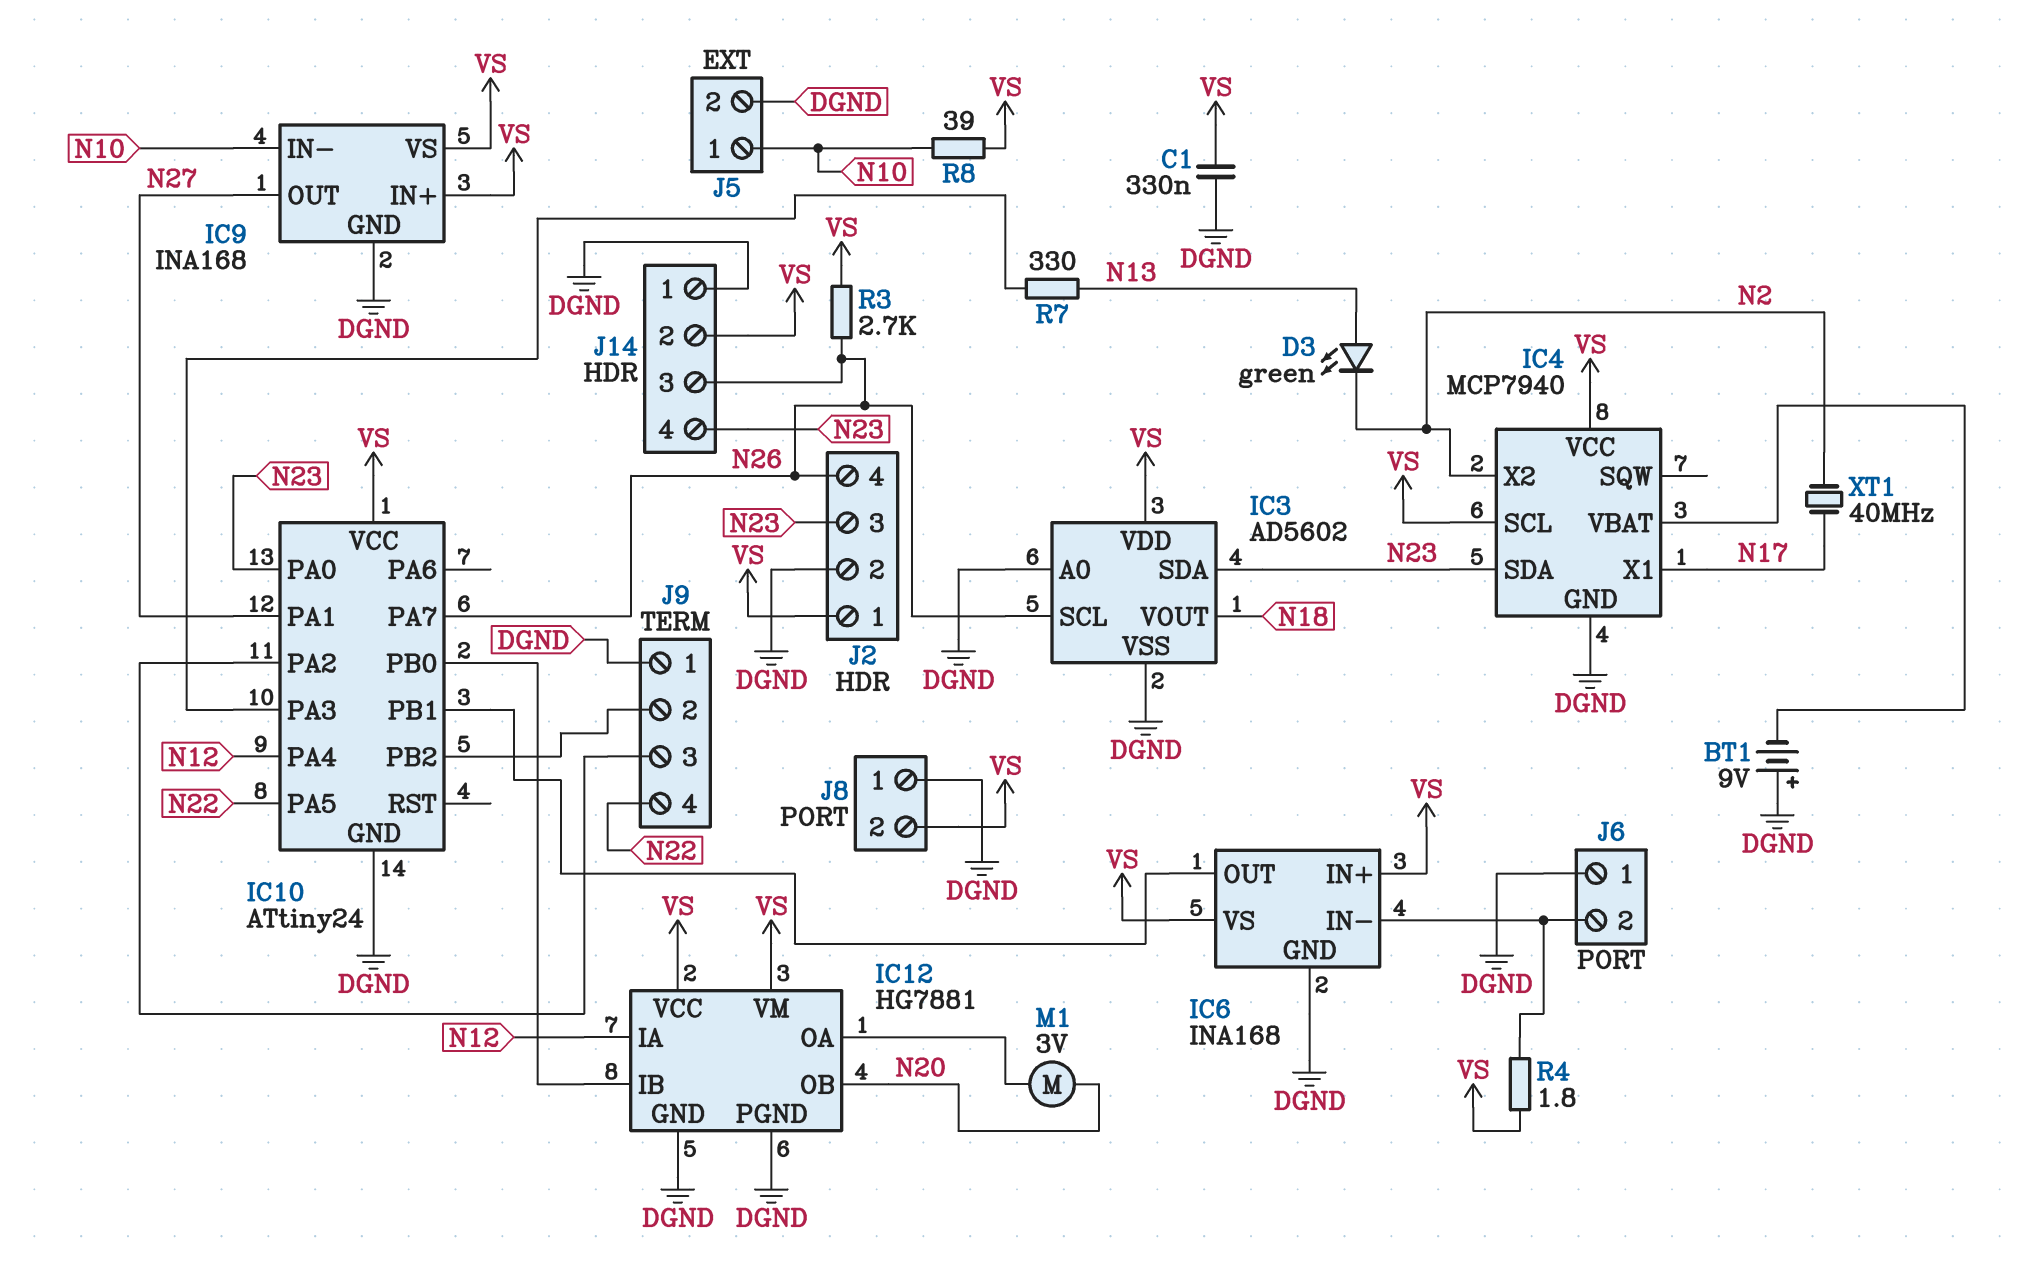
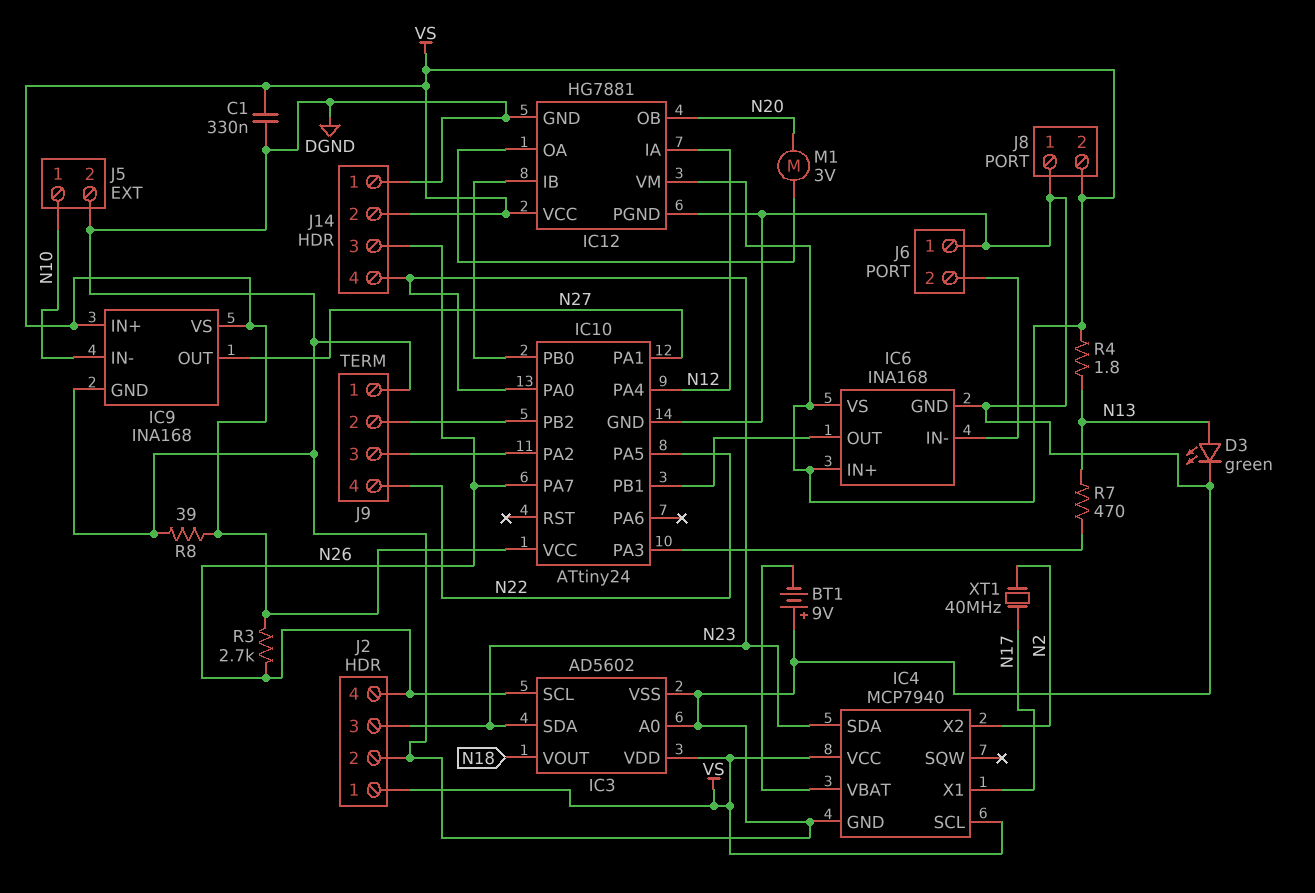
D3: LED green (A N13, K N2) -> LED green (A N13, K DGND)
R4: 1.8 (IC6/IN-, VS) -> 1.8 (N13, VS)
R7: 330 (IC10/PA3, N13) -> 470 (IC10/PA3, N13)
R8: 39 (N10, VS) -> 39 (DGND, VS)

